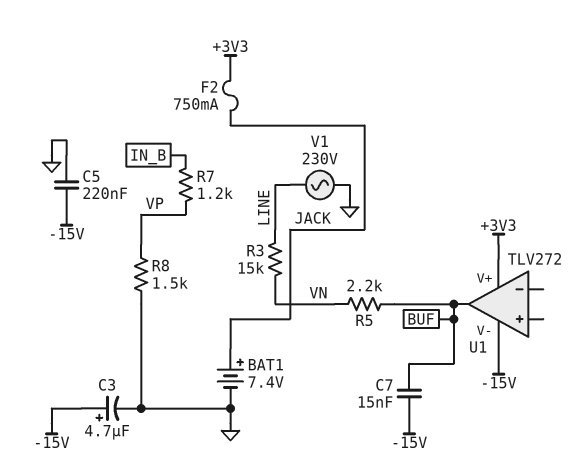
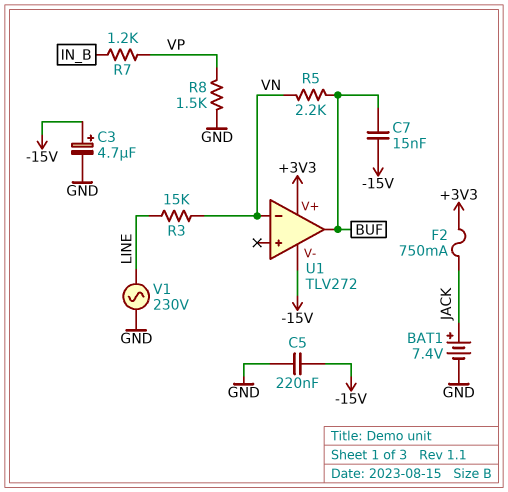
U1 pin in-: none -> VN

